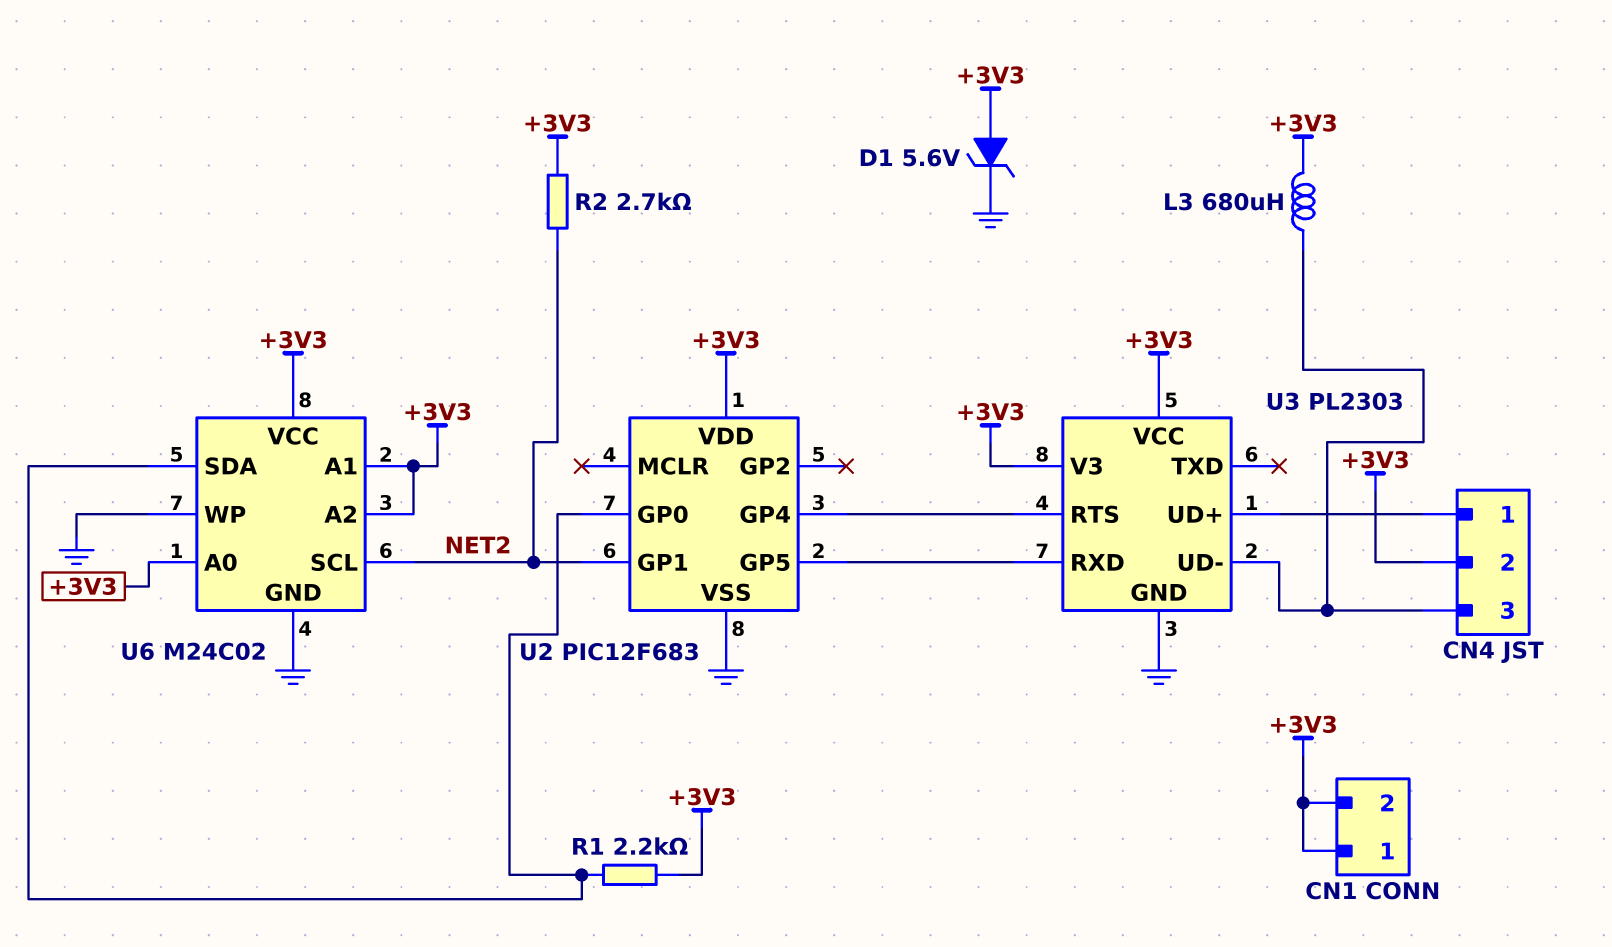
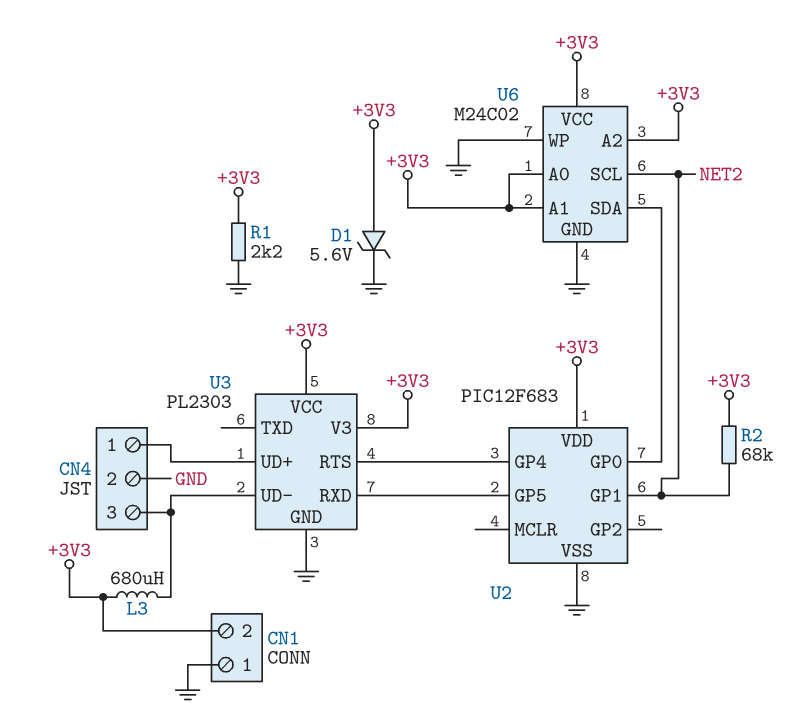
CN1 pin 1: +3V3 -> GND
CN4 pin 2: +3V3 -> GND
R1: 2.2k (+3V3, U2/GP0) -> 2.2k (+3V3, GND)
R2: 2.7k (+3V3, NET2) -> 68k (+3V3, NET2)

